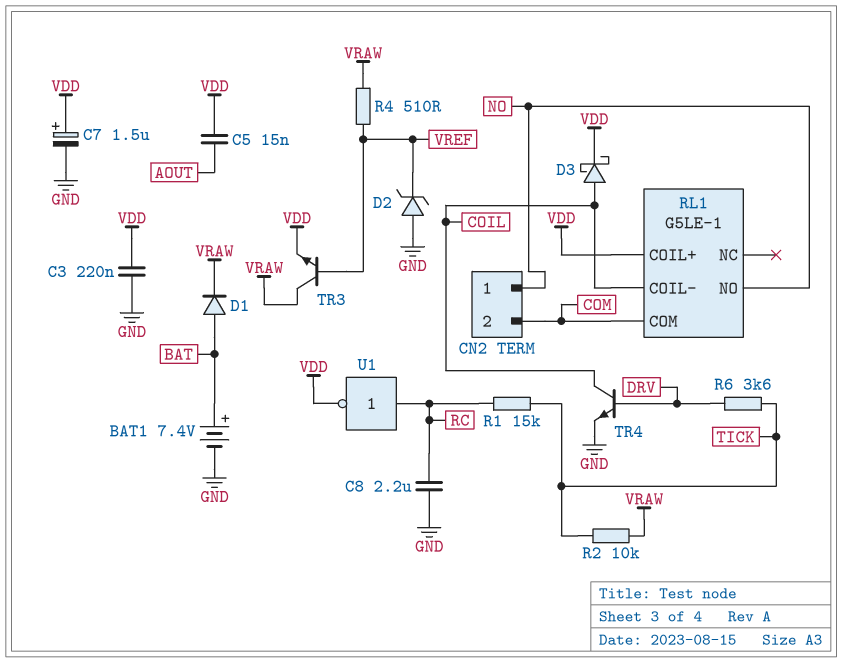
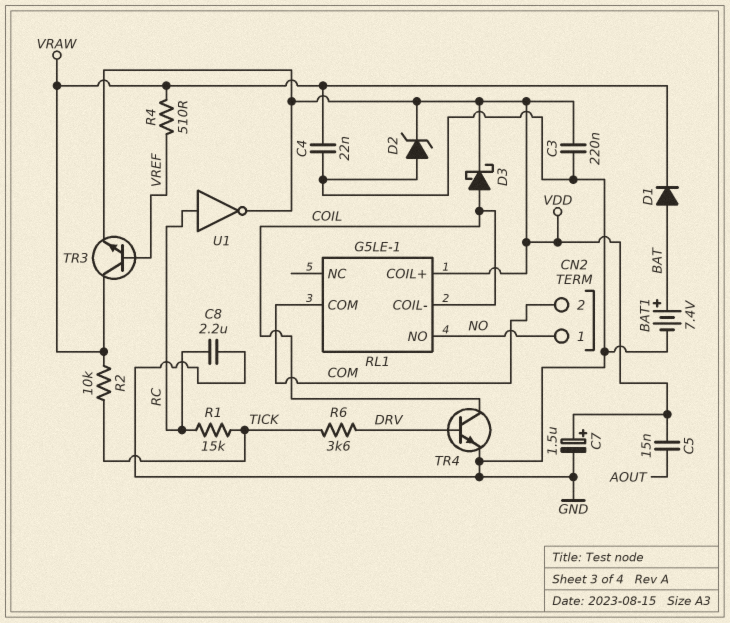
C4: none -> 22nF (GND, VRAW)
D2: zener (A GND, K VREF) -> zener (A GND, K VDD)

